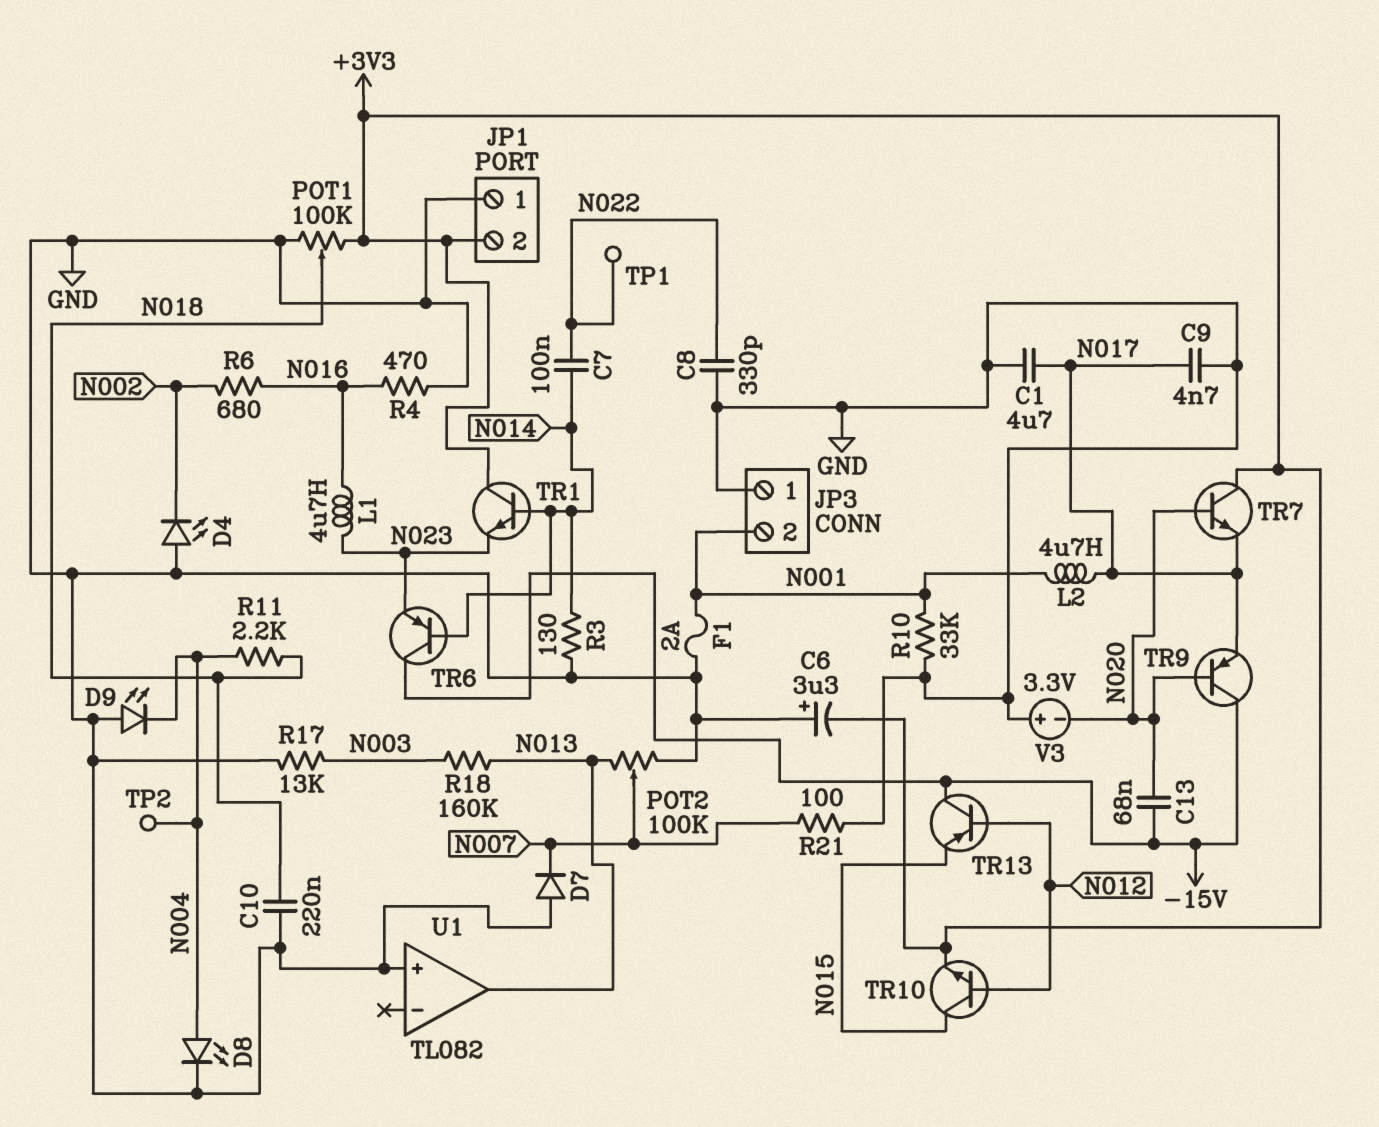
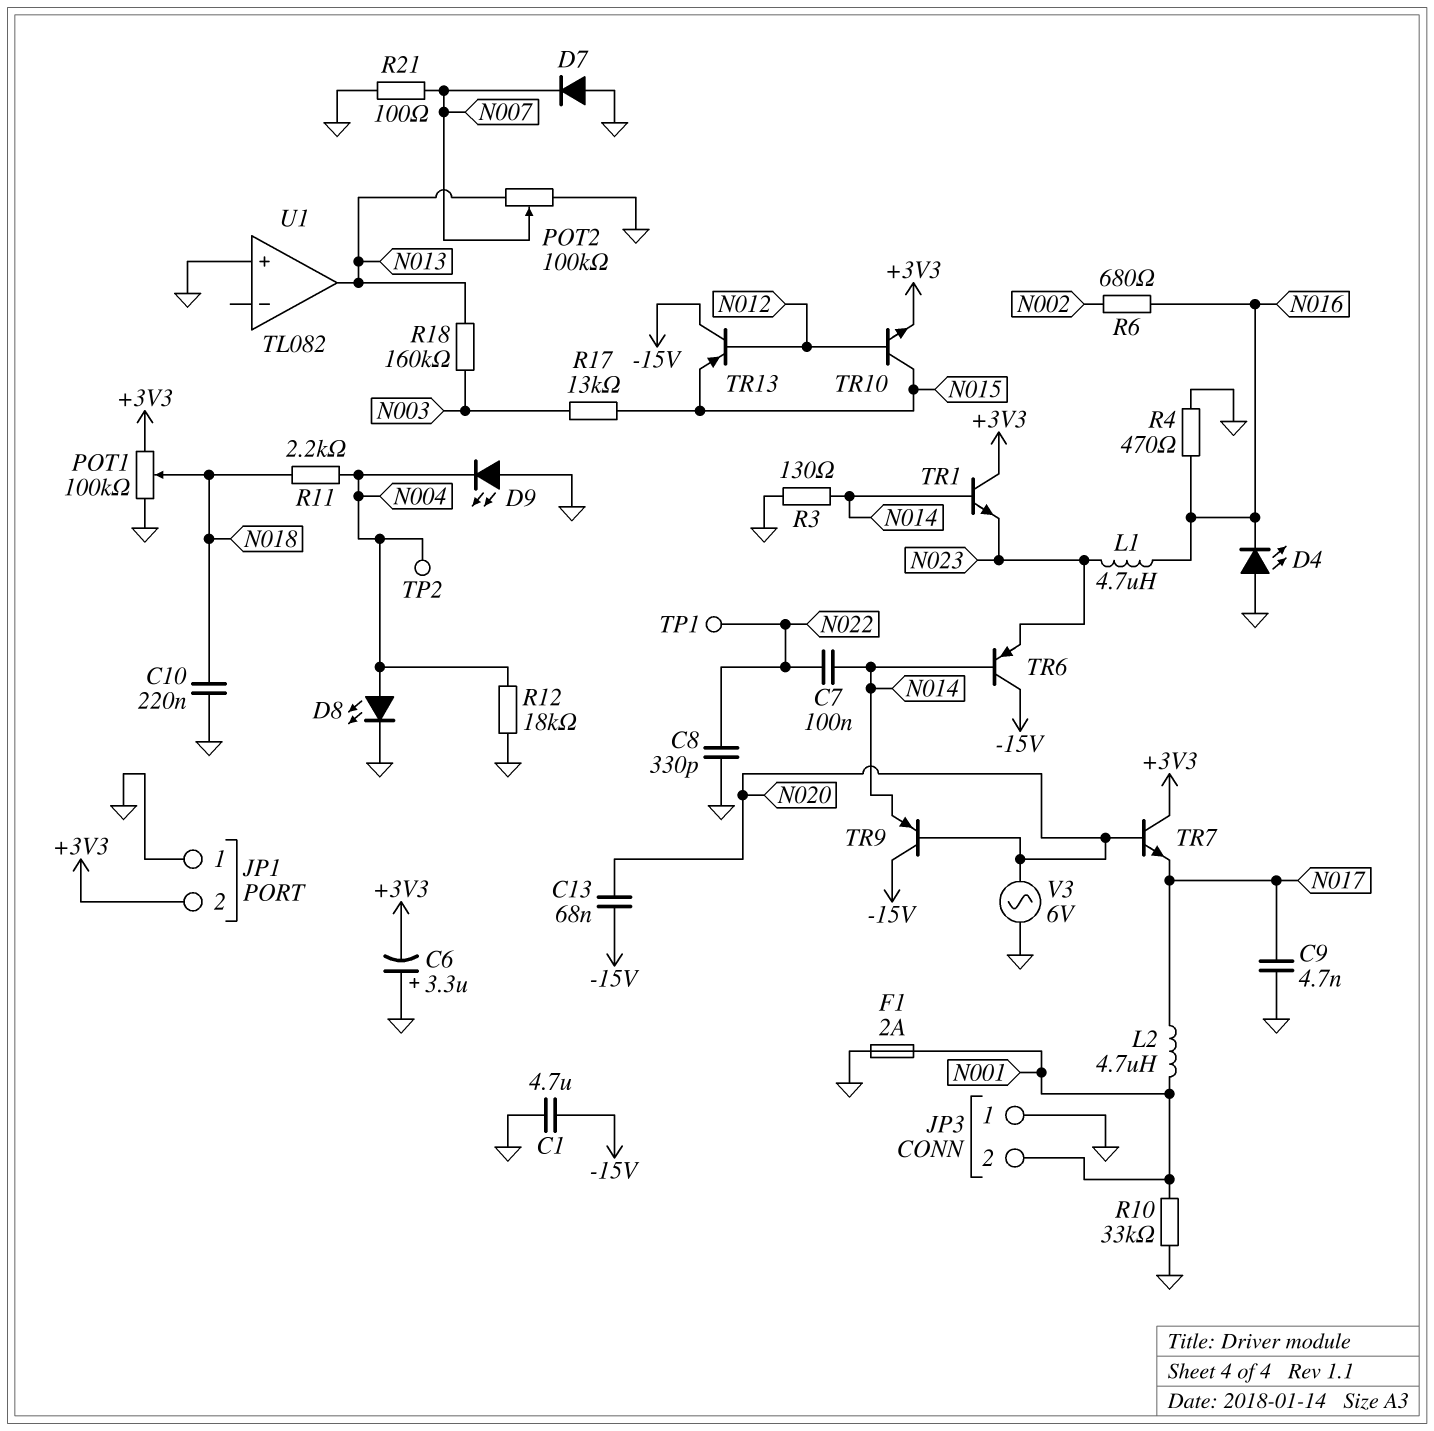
C1: 4.7uF (GND, N017) -> 4.7uF (-15V, GND)
D4: LED (A GND, K N002) -> LED (A GND, K N016)
R12: none -> 18k (GND, N004)
R17: 13k (GND, N003) -> 13k (N003, N015)
TR9: PNP (B N020, C -15V, E N017) -> PNP (B N020, C -15V, E N014)
V3: 3.3V (plus GND, minus N020) -> AC 6V (GND, N020)

